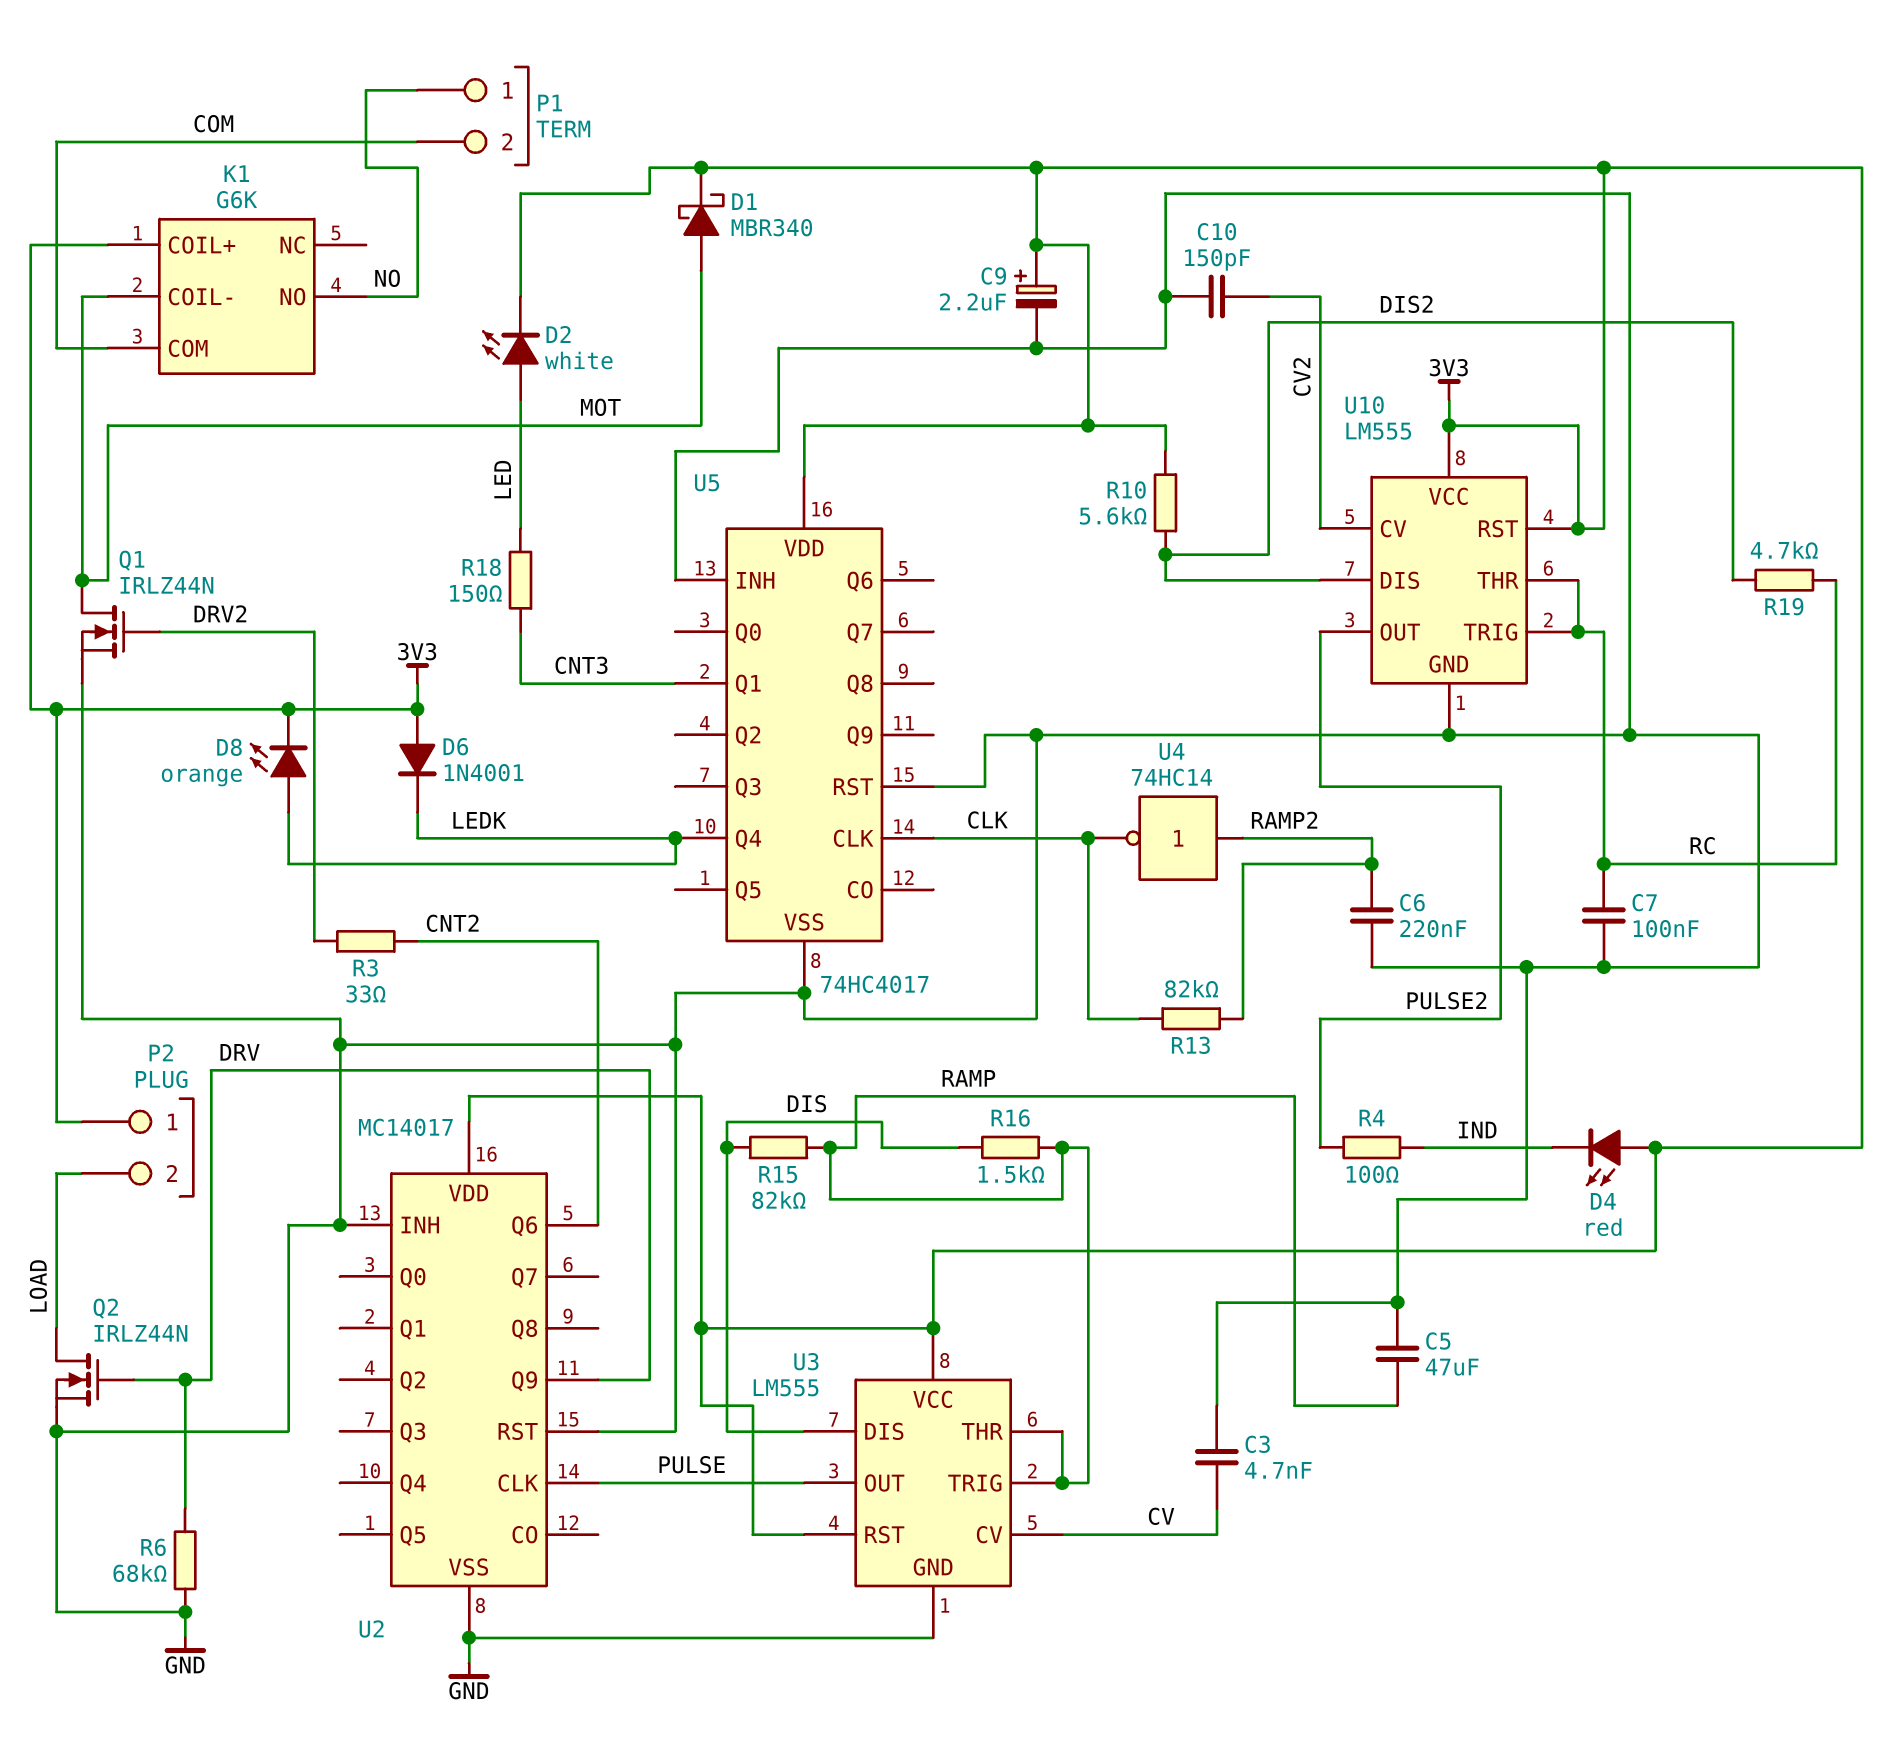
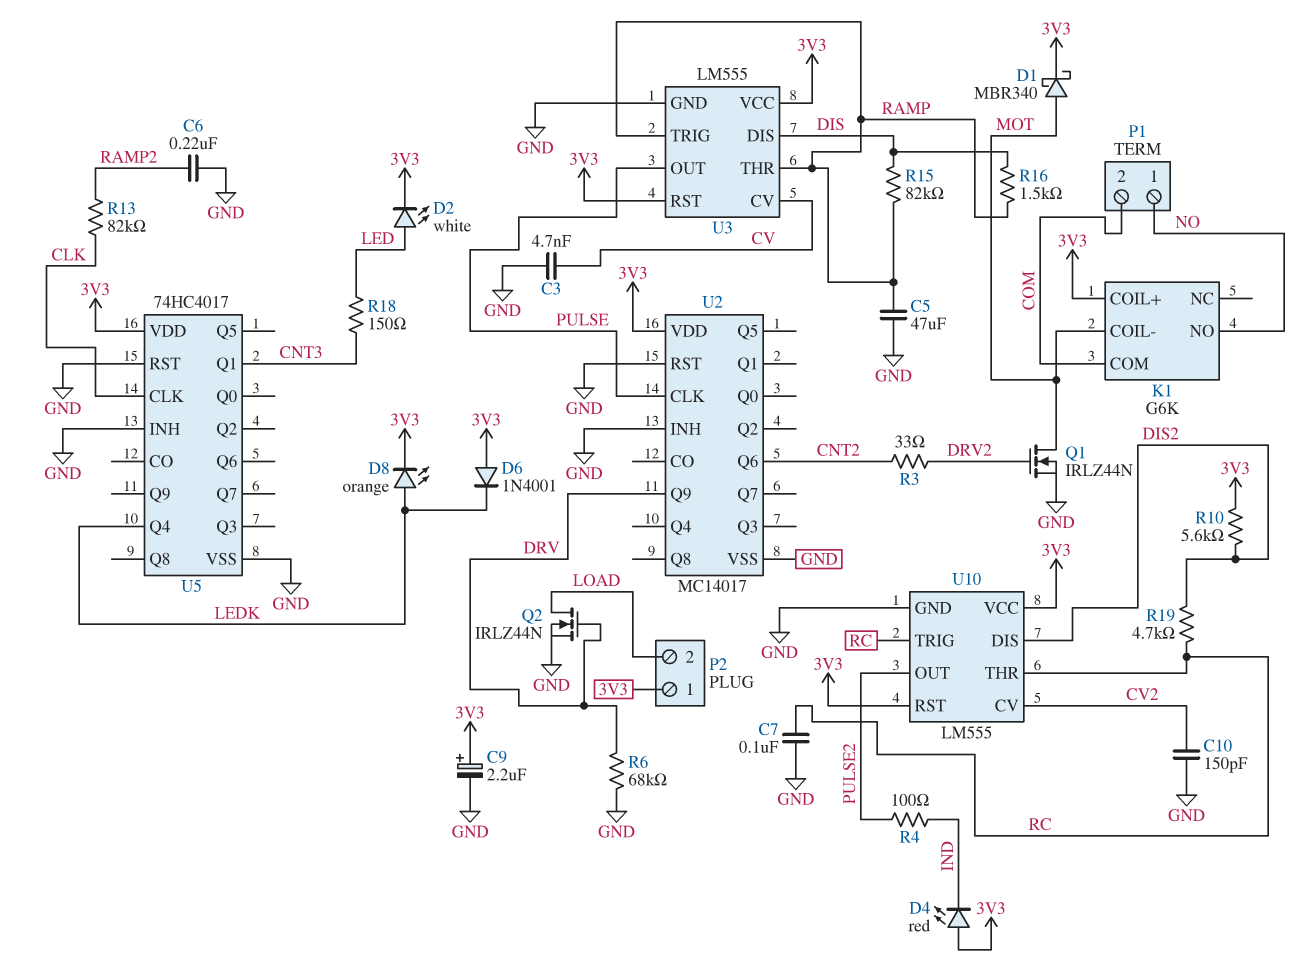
U4: NOT 74HC14 (in RAMP2, out CLK) -> none

